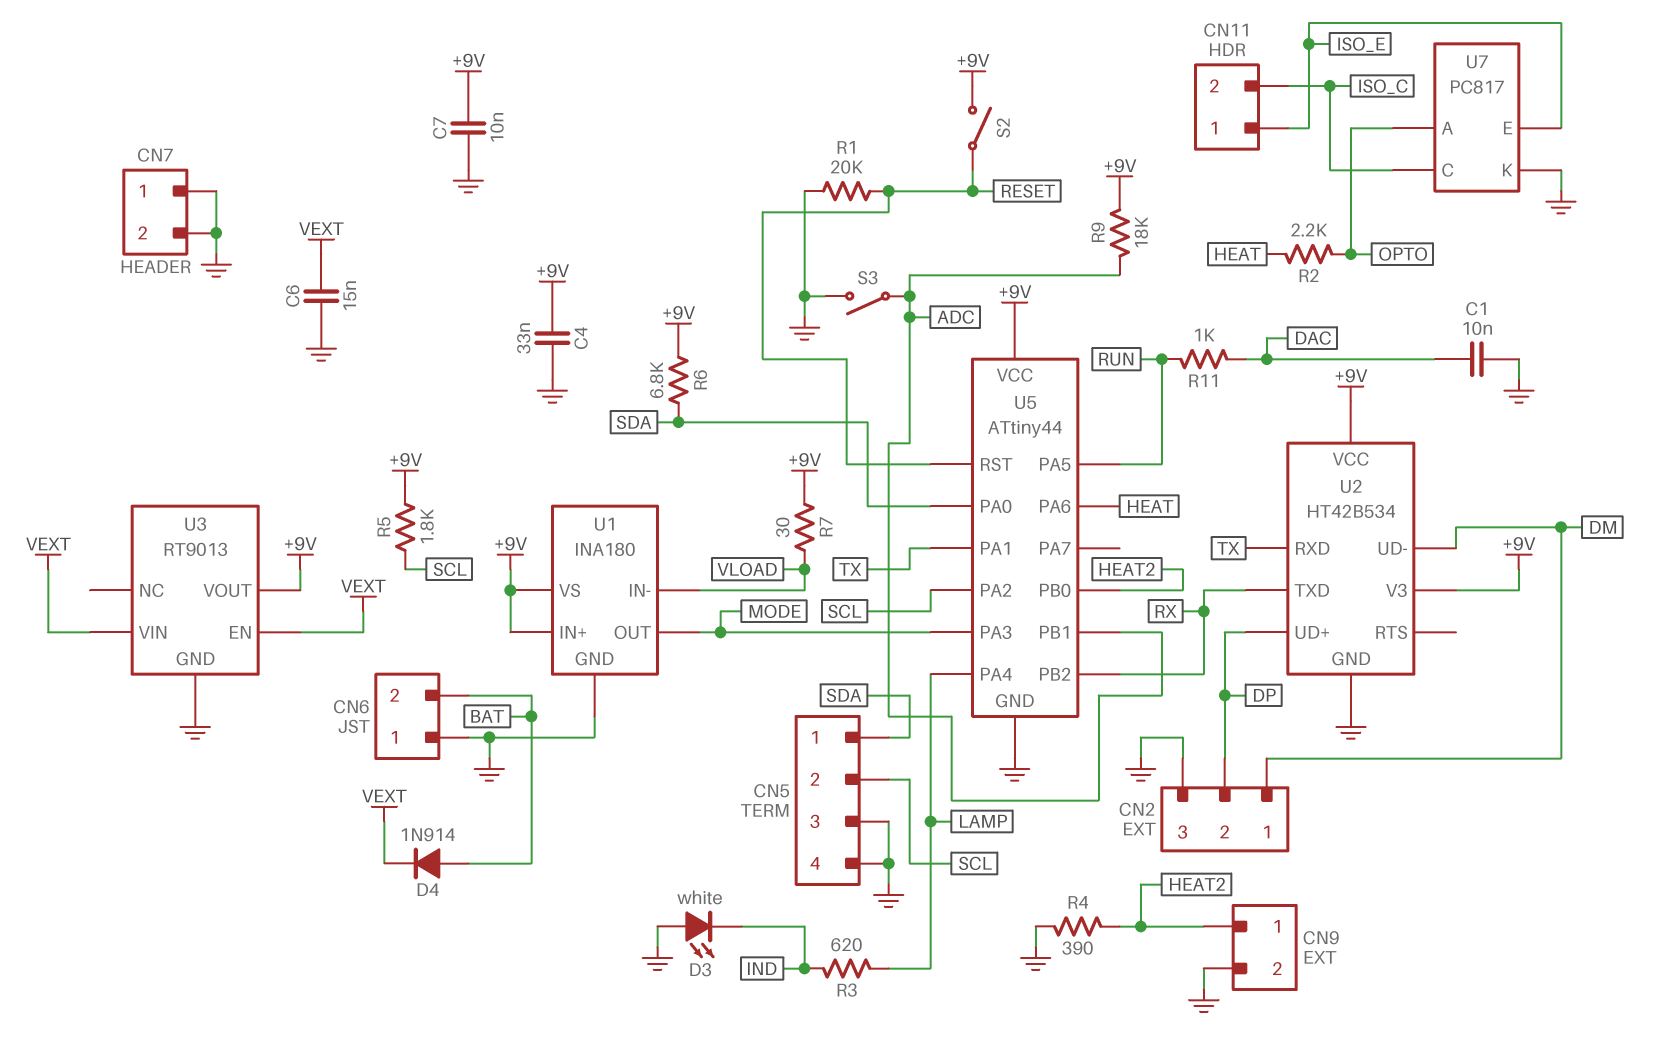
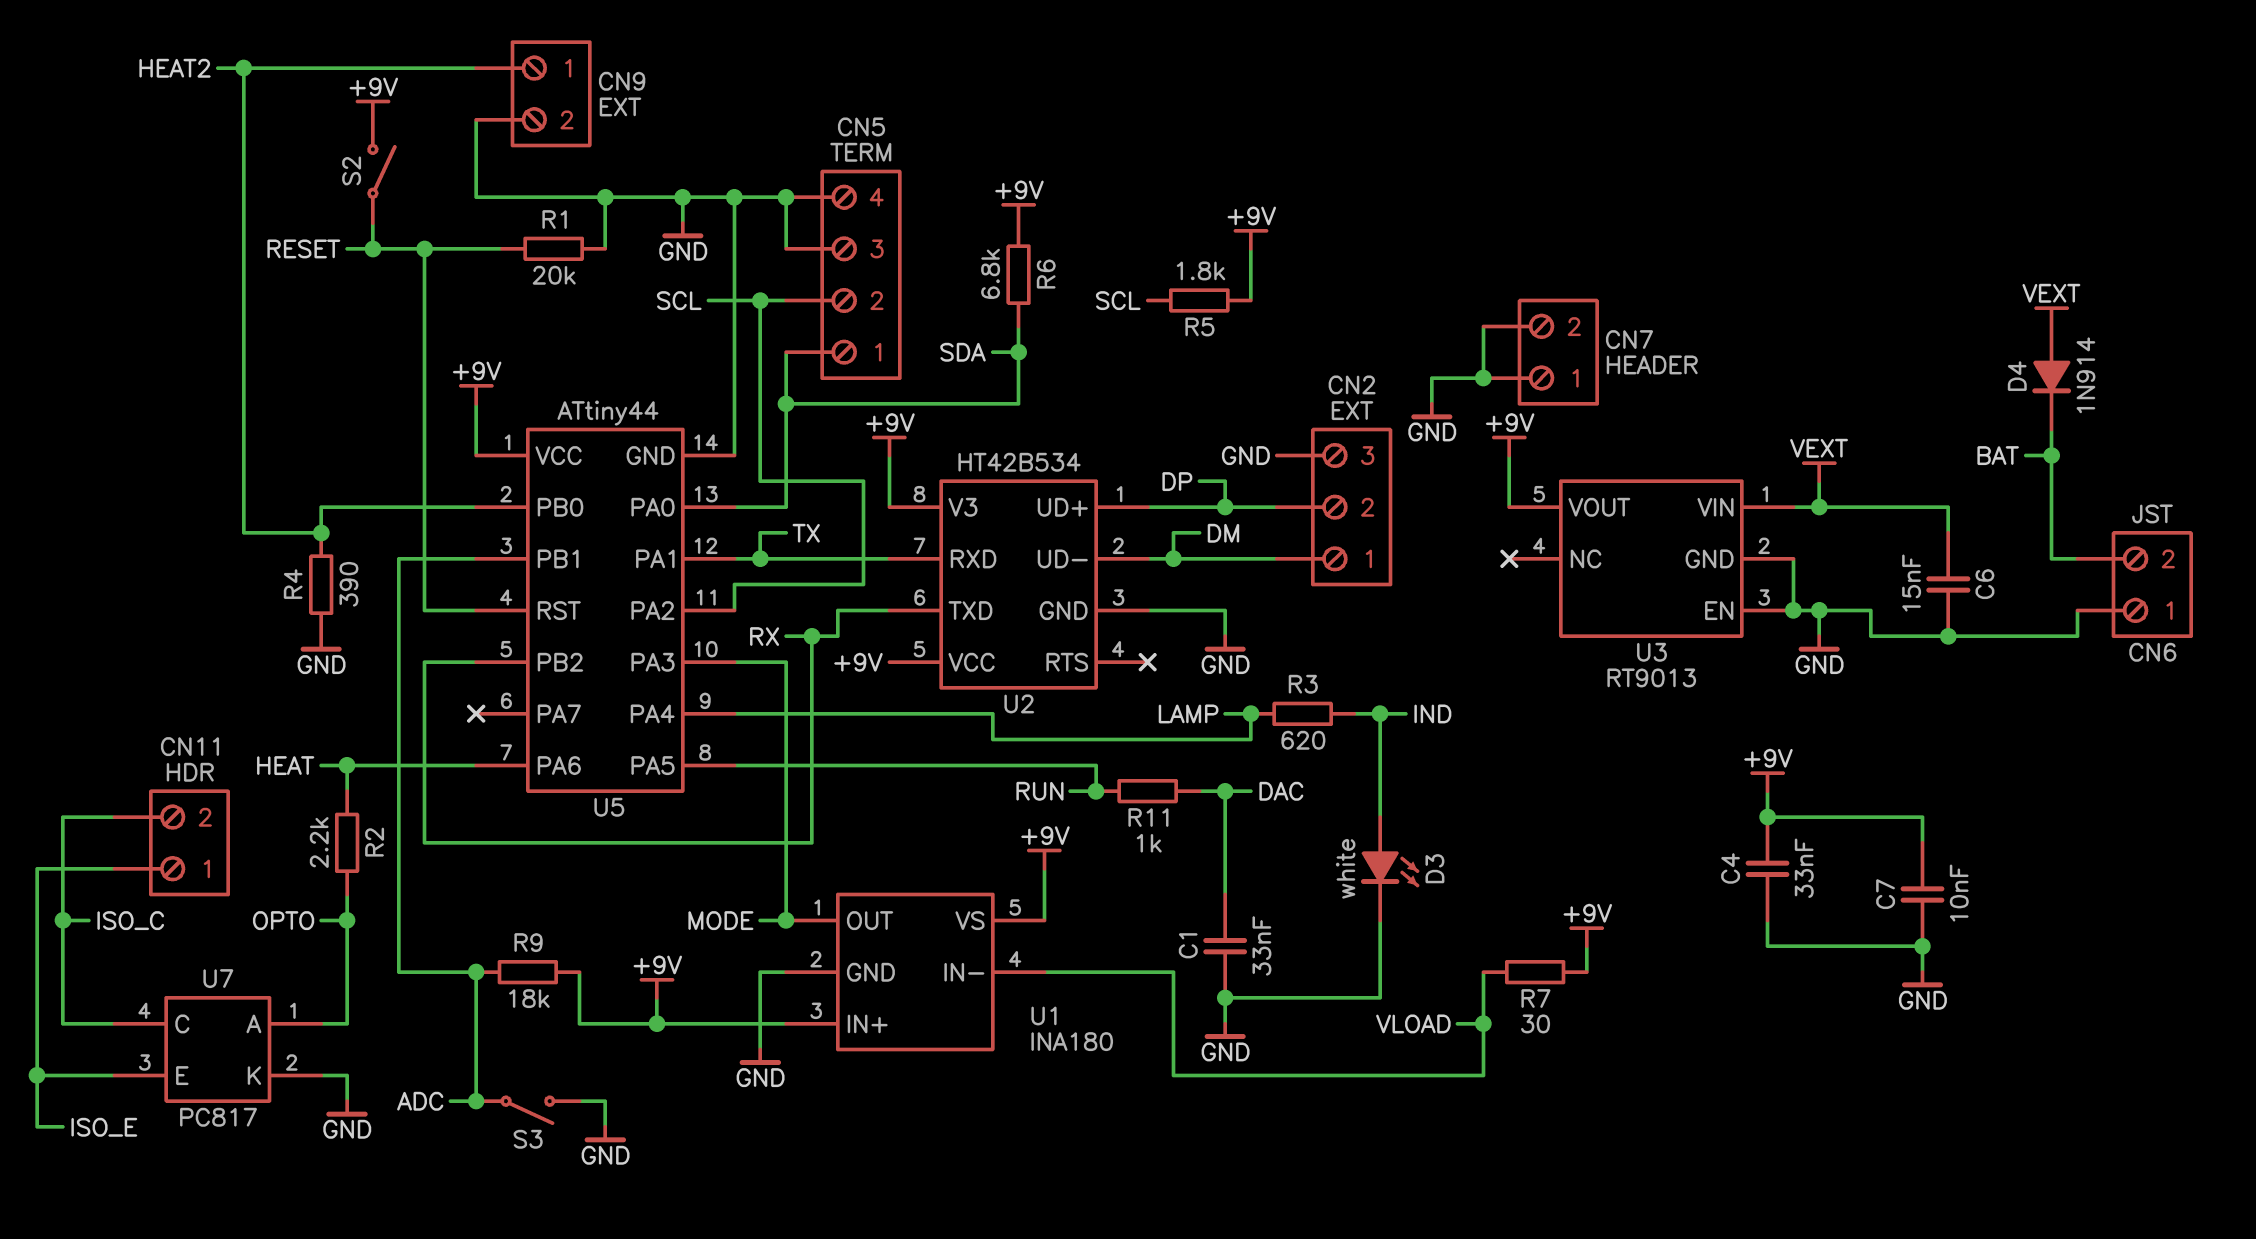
C1: 10nF (DAC, GND) -> 33nF (DAC, GND)
D3: LED white (A GND, K IND) -> LED white (A IND, K GND)
D4: diode 1N914 (A BAT, K VEXT) -> diode 1N914 (A VEXT, K BAT)
U3 pin EN: VEXT -> GND

